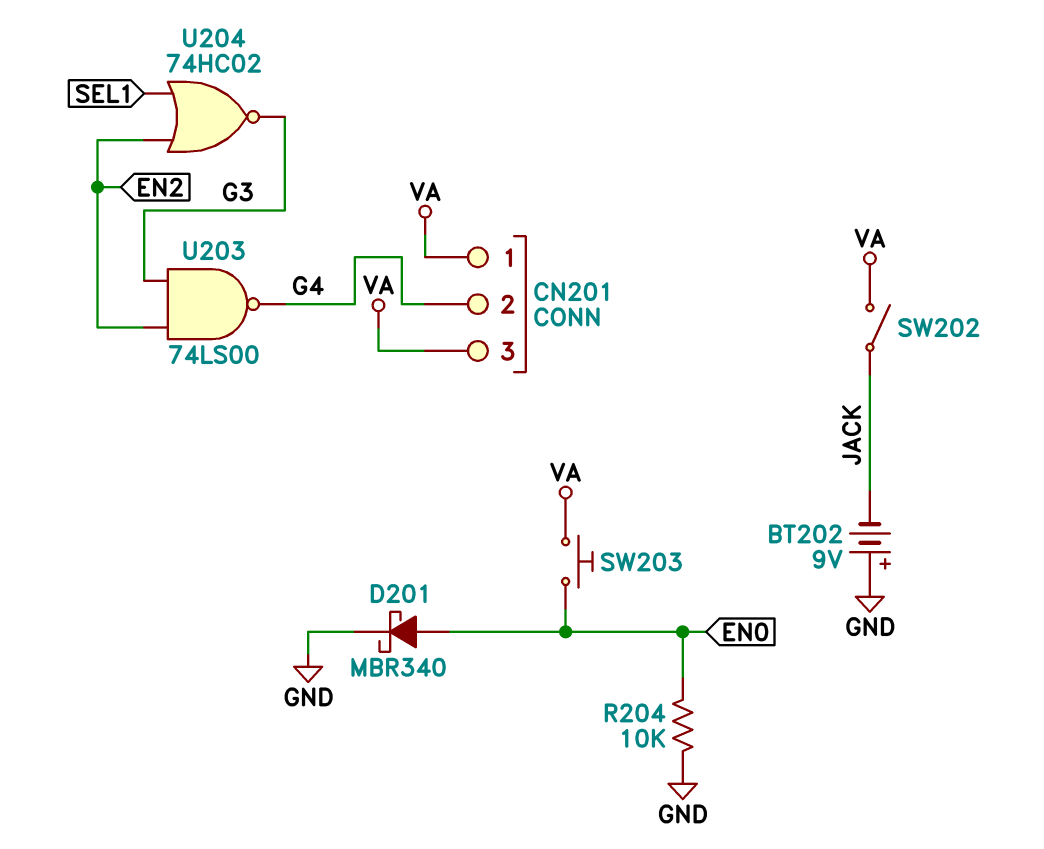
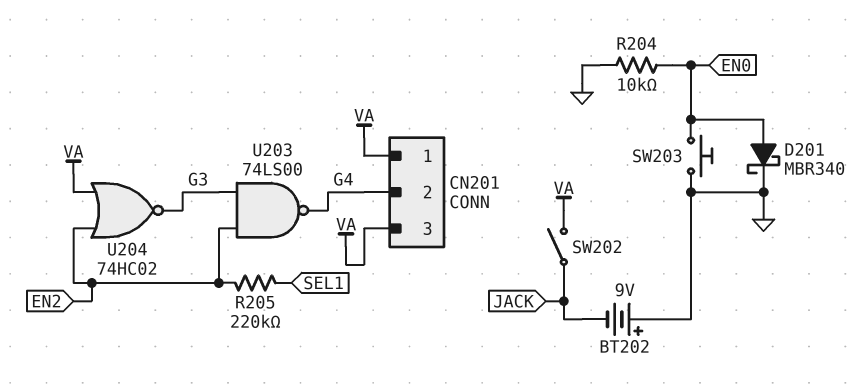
R205: none -> 220k (EN2, SEL1)
SW203: button (EN0, VA) -> button (EN0, GND)
U204: NOR 74HC02 (in EN2, in SEL1, out G3) -> NOR 74HC02 (in EN2, in VA, out G3)

